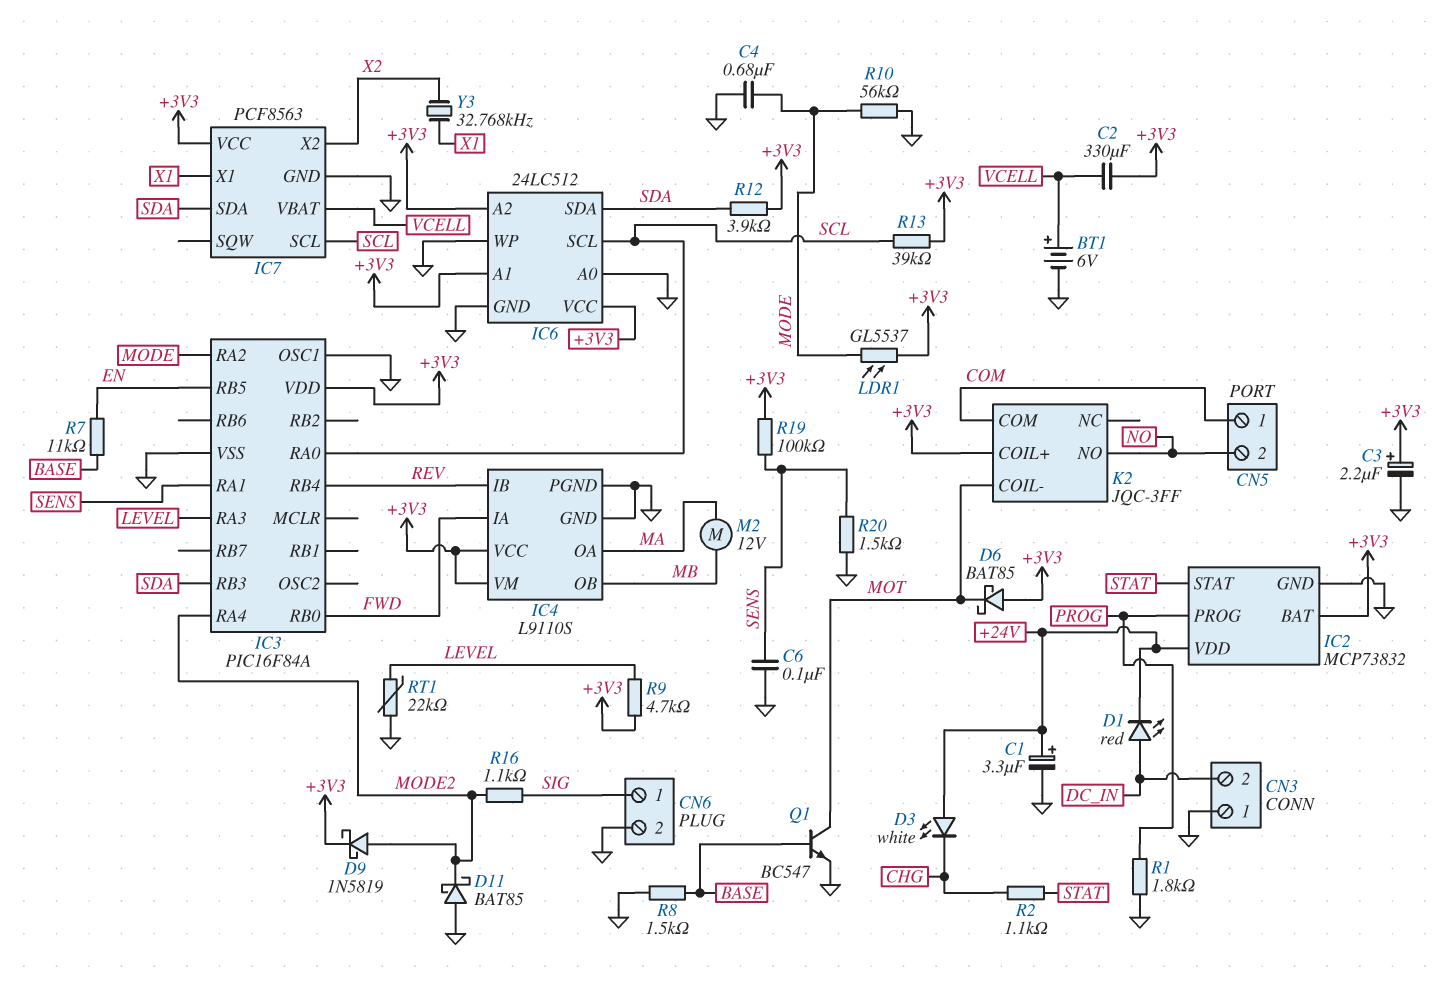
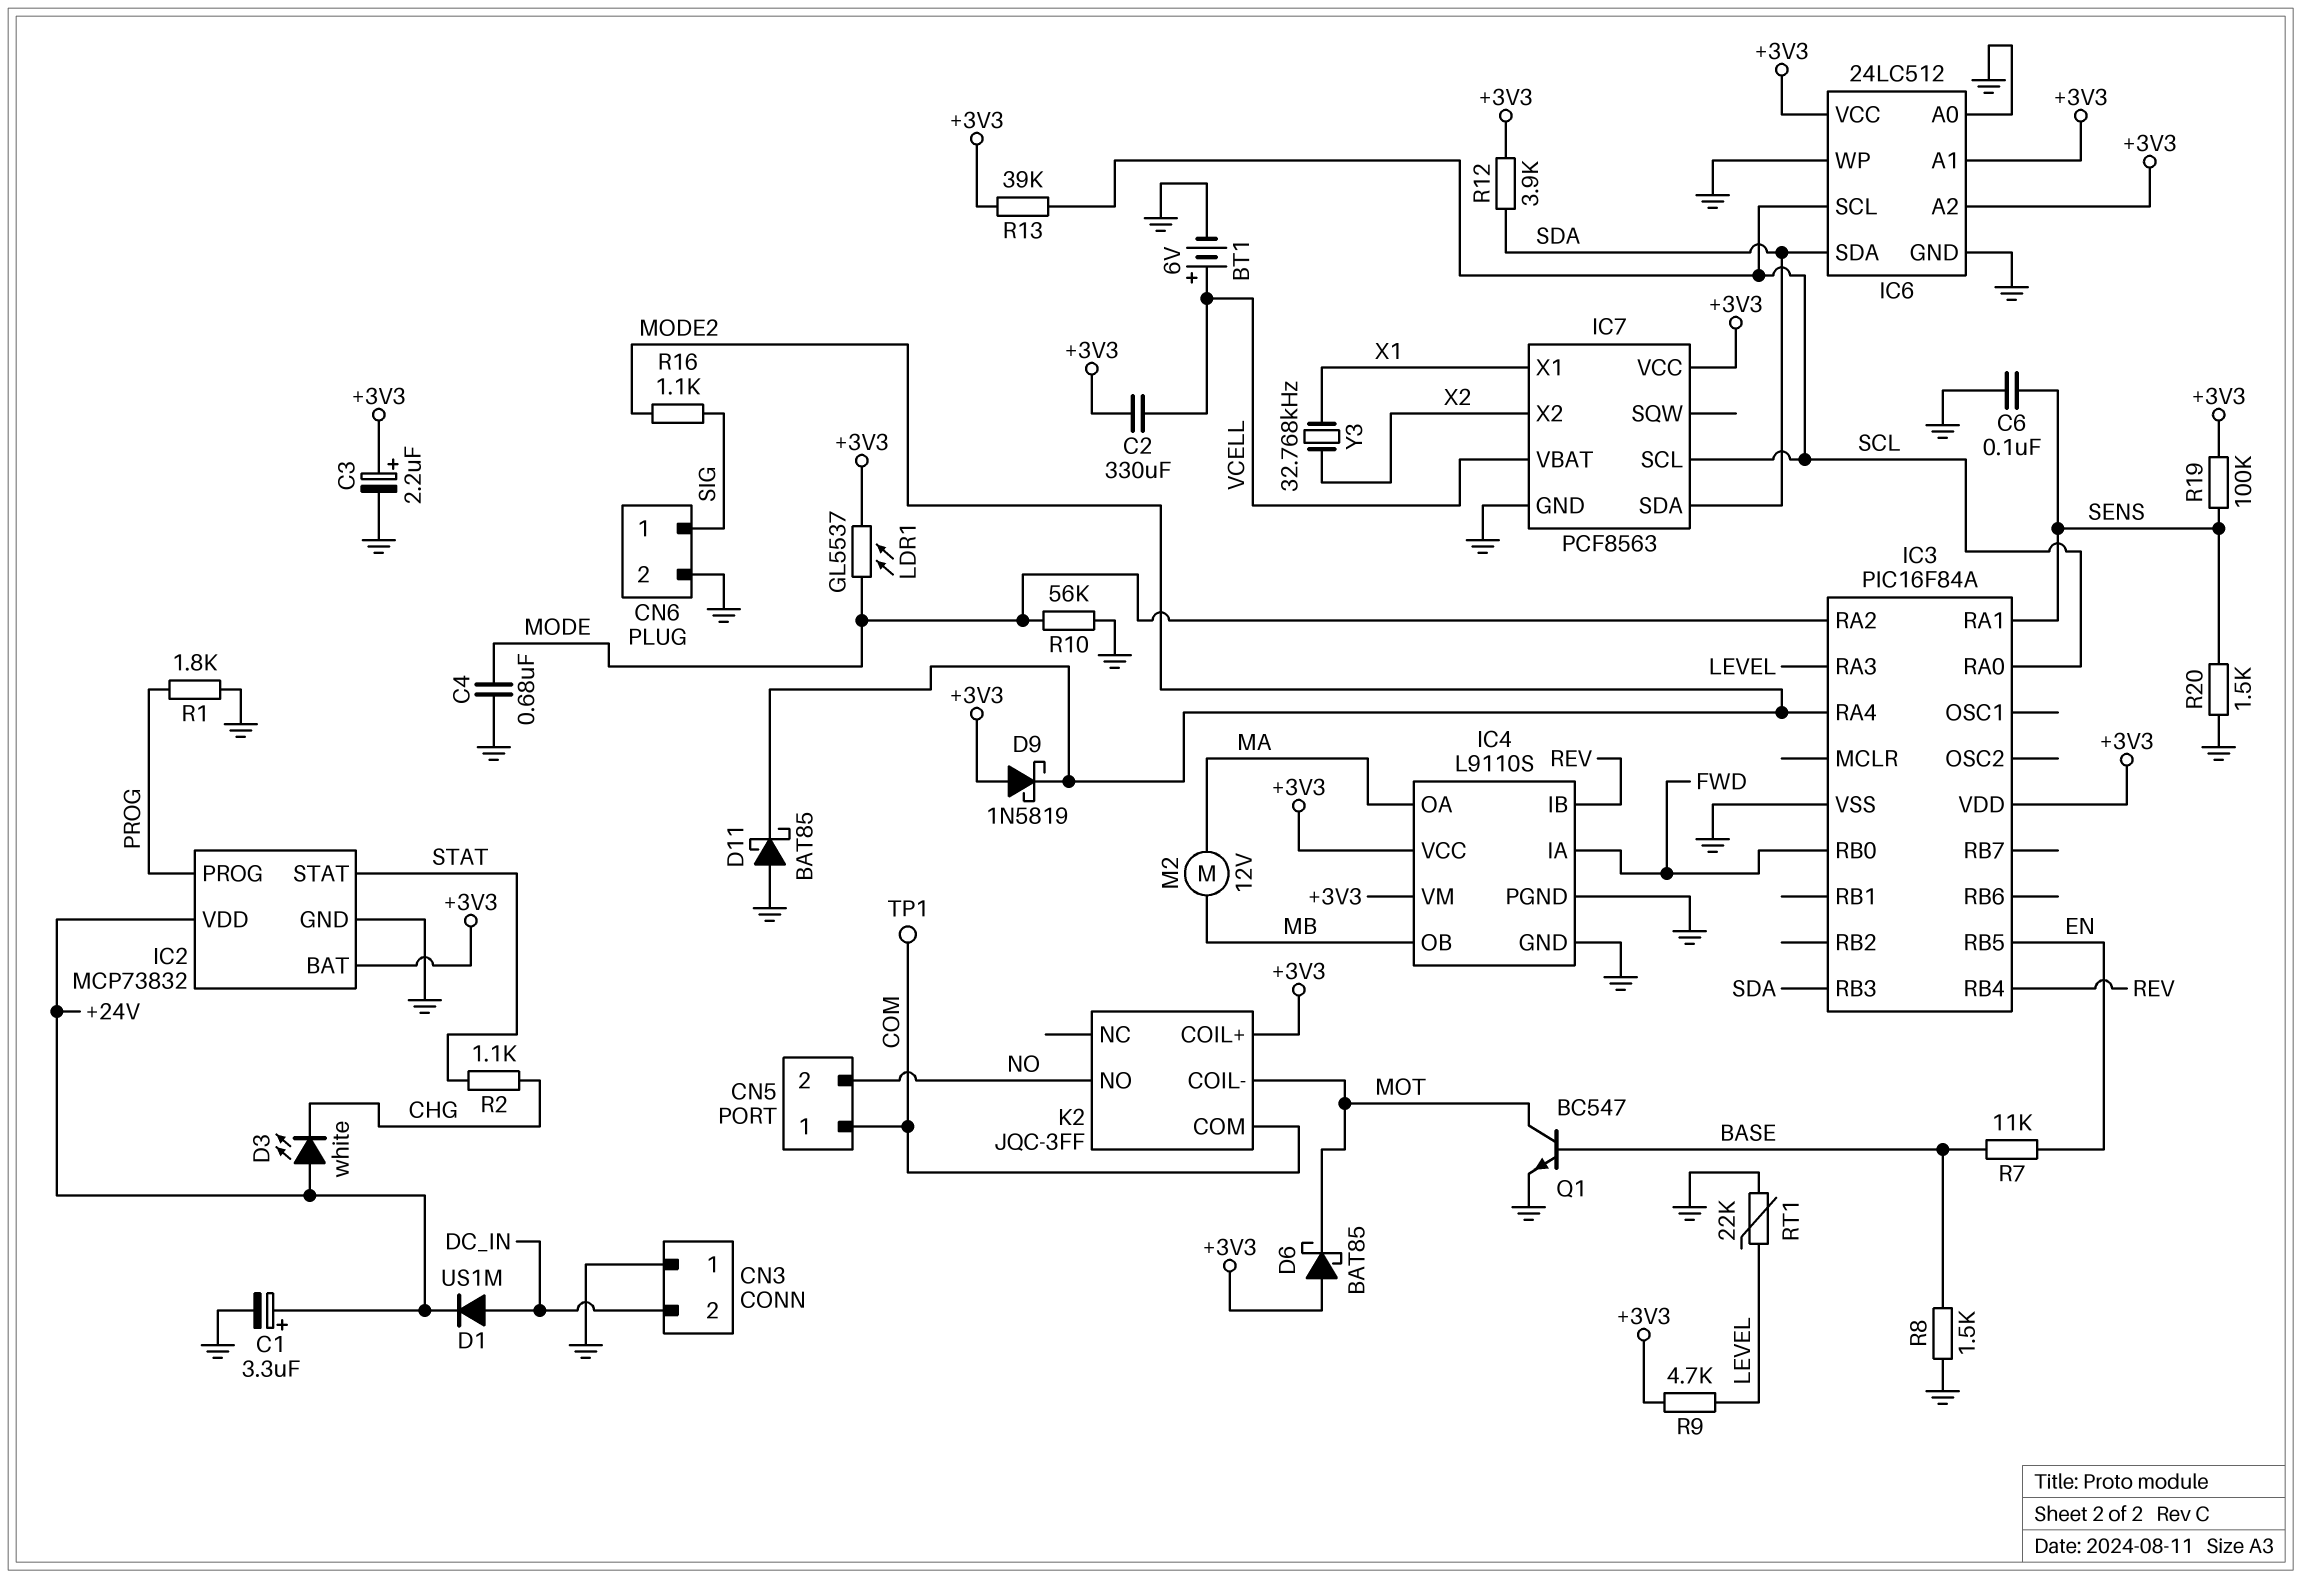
D1: LED red (A DC_IN, K +24V) -> diode US1M (A DC_IN, K +24V)
D9: schottky 1N5819 (A MODE2, K +3V3) -> schottky 1N5819 (A +3V3, K MODE2)
IC3 pin OSC1: GND -> none
TP1: none -> test point (COM)

